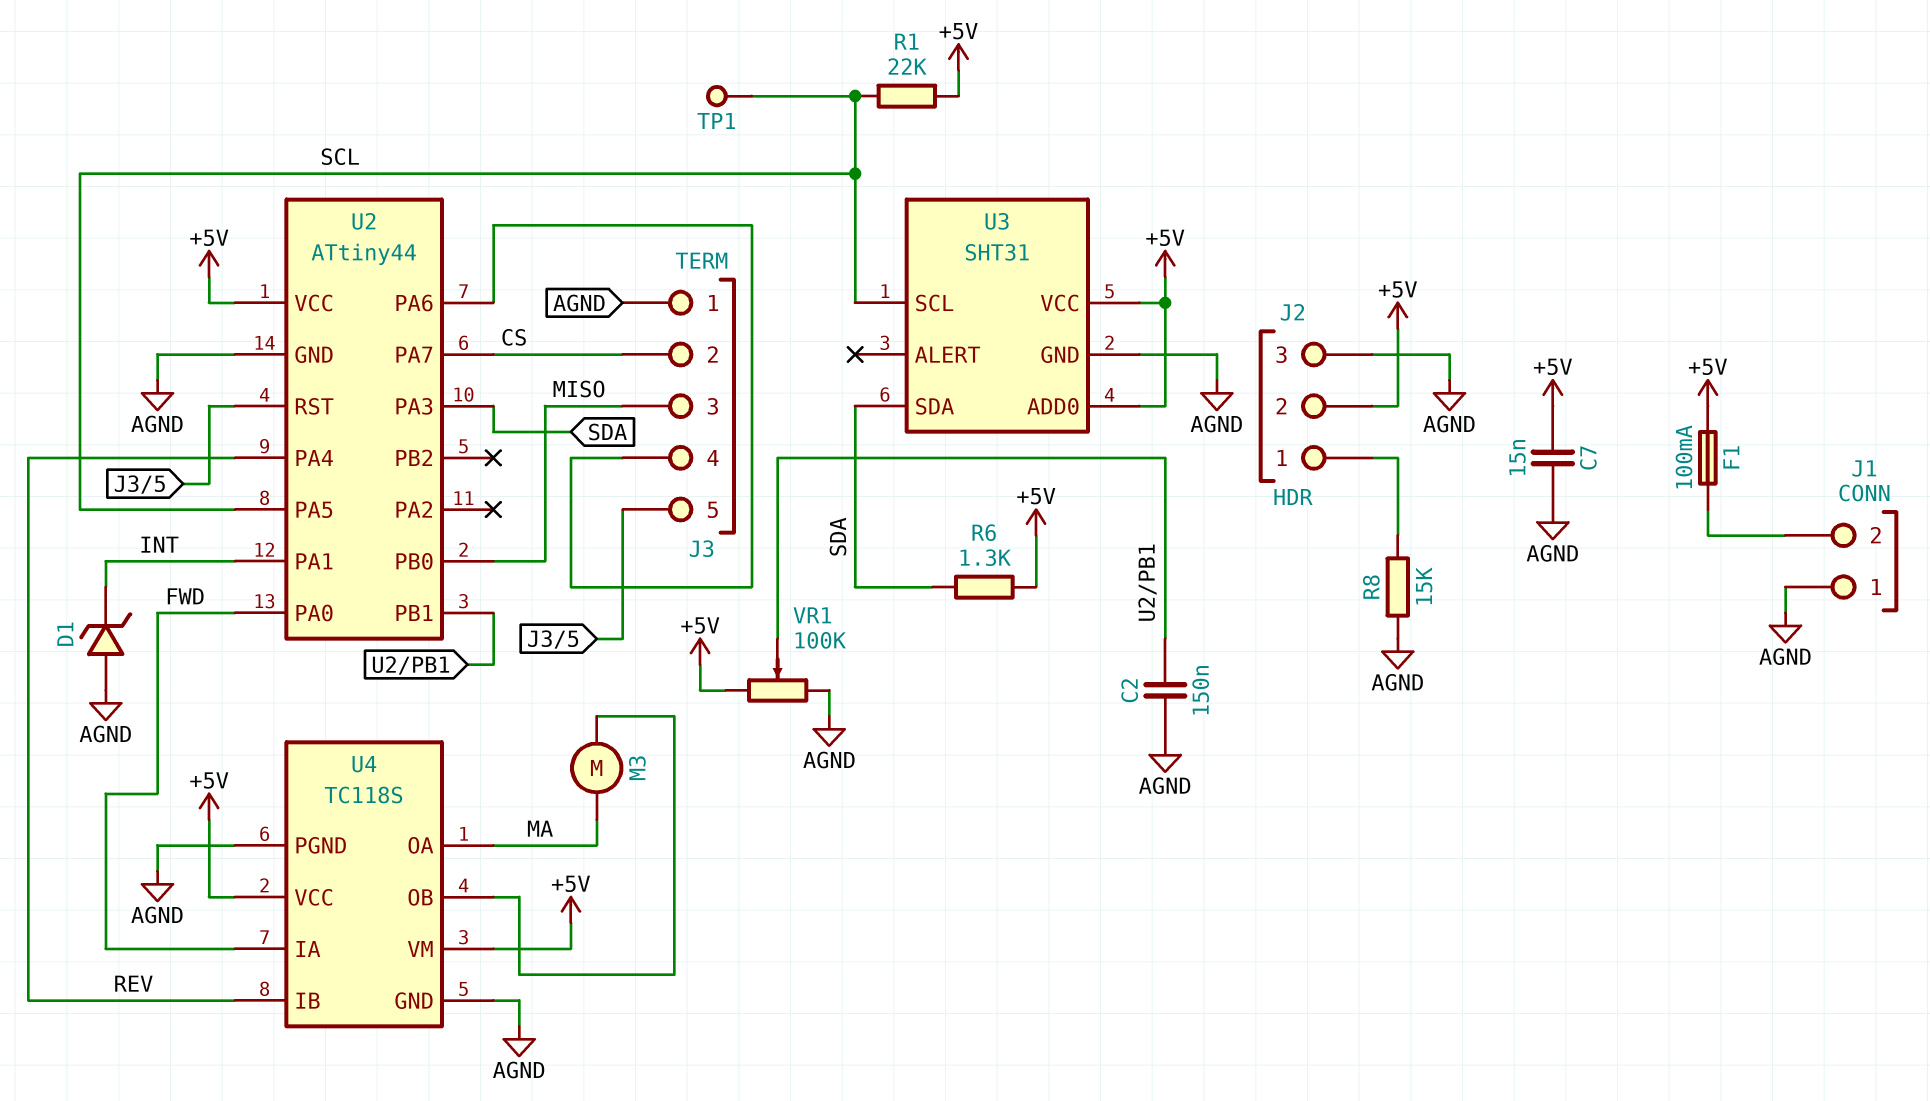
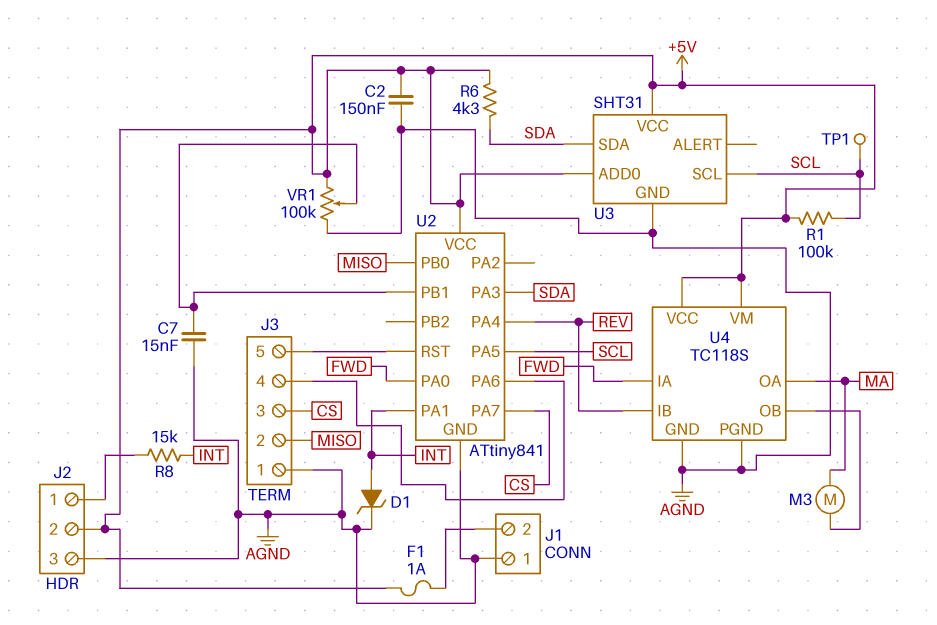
C2: 150nF (AGND, U2/PB1) -> 150nF (+5V, AGND)
C7: 15nF (+5V, AGND) -> 15nF (AGND, U2/PB1)
D1: zener (A AGND, K INT) -> zener (A INT, K AGND)
F1: 100mA (+5V, J1/2) -> 1A (+5V, J1/2)
J3 pin 2: CS -> MISO
J3 pin 3: MISO -> CS
R1: 22k (+5V, SCL) -> 100k (+5V, SCL)
R6: 1.3k (+5V, SDA) -> 4.3k (+5V, SDA)
R8: 15k (AGND, J2/1) -> 15k (INT, J2/1)
U2: ATtiny44 -> ATtiny841

